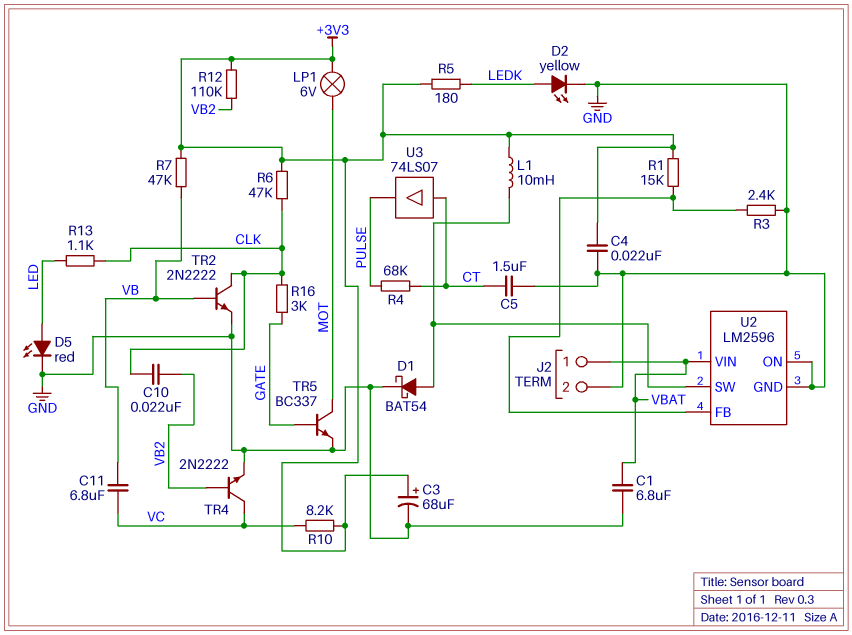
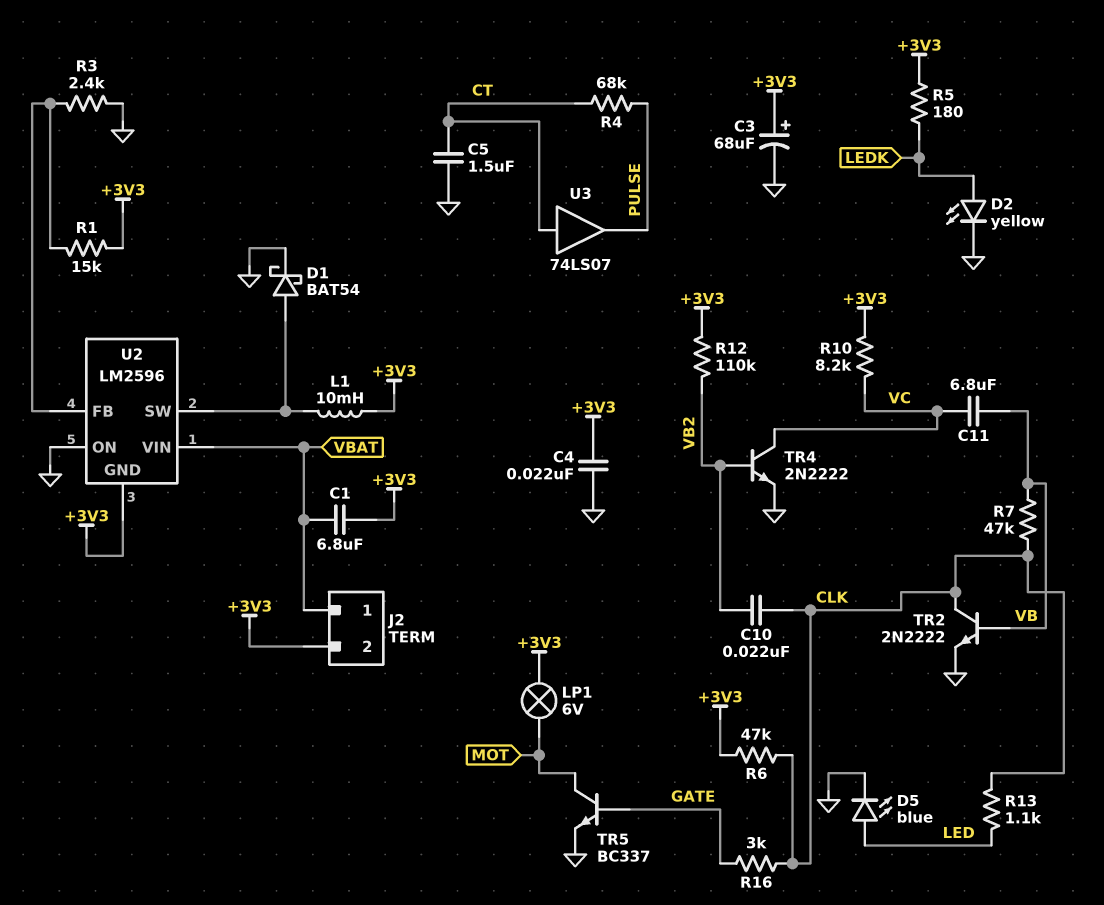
C1: 6.8uF (GND, VBAT) -> 6.8uF (+3V3, VBAT)
D5: LED red (A LED, K GND) -> LED blue (A LED, K GND)
J2 pin 2: GND -> +3V3
R7: 47k (+3V3, VB) -> 47k (CLK, VB)
U2 pin GND: GND -> +3V3

